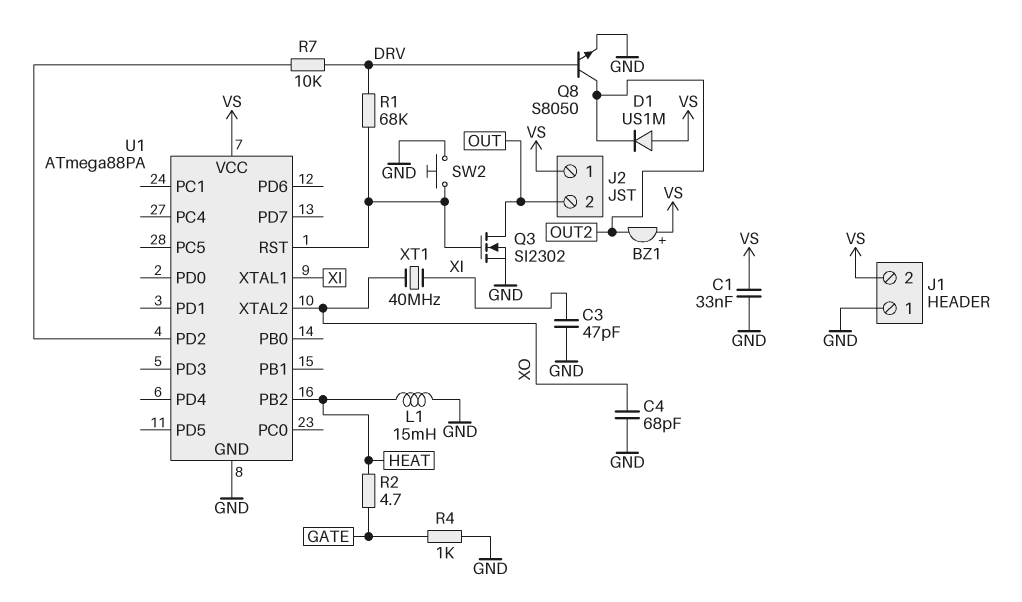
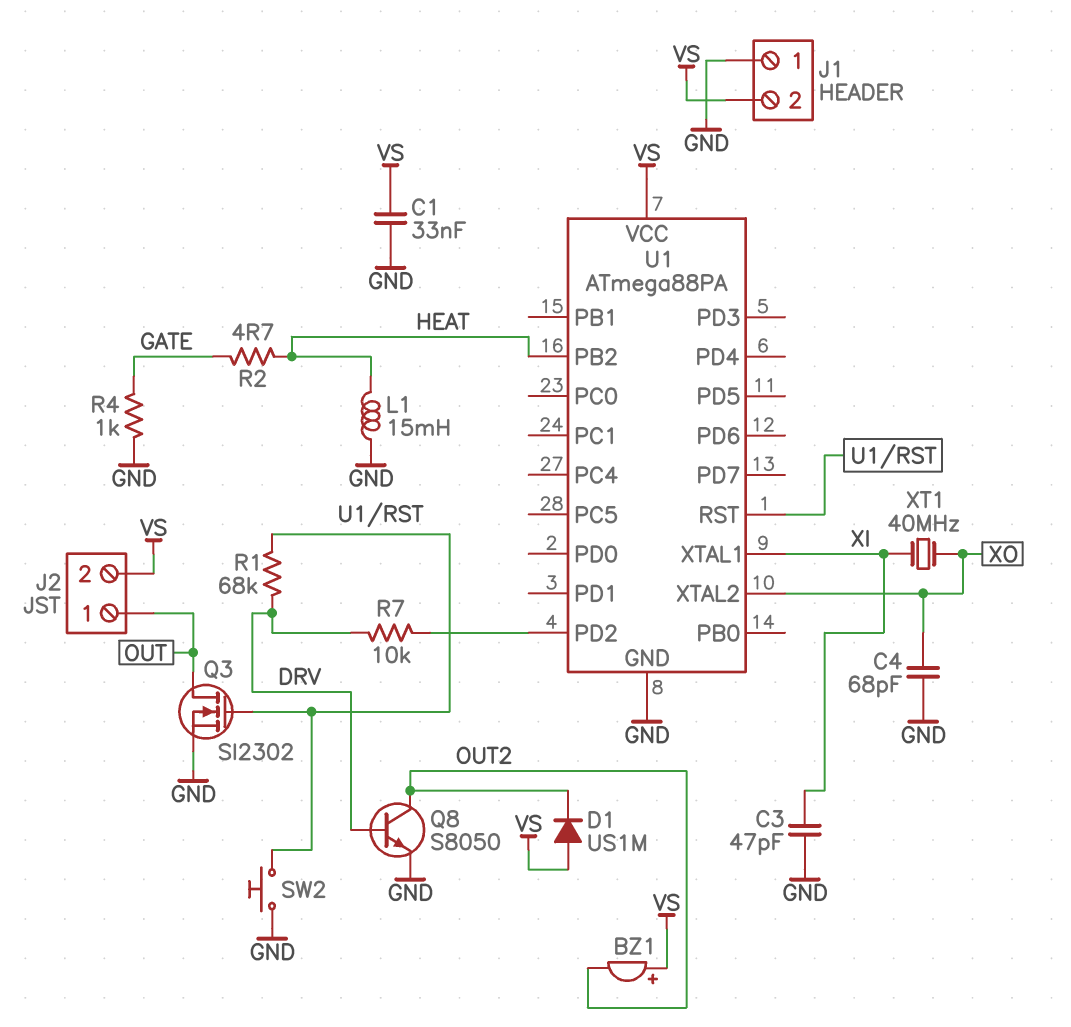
J2 pin 1: VS -> OUT
J2 pin 2: OUT -> VS

